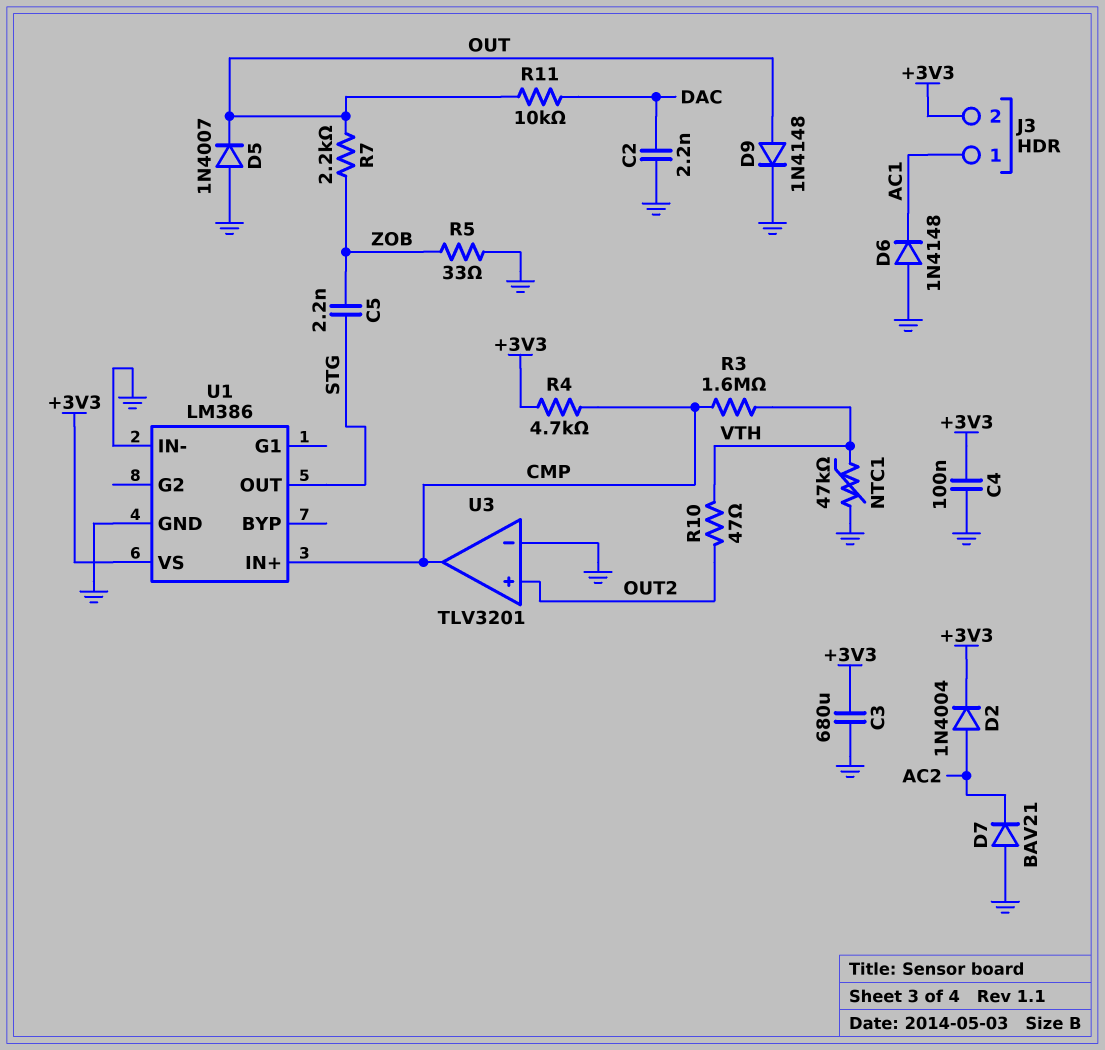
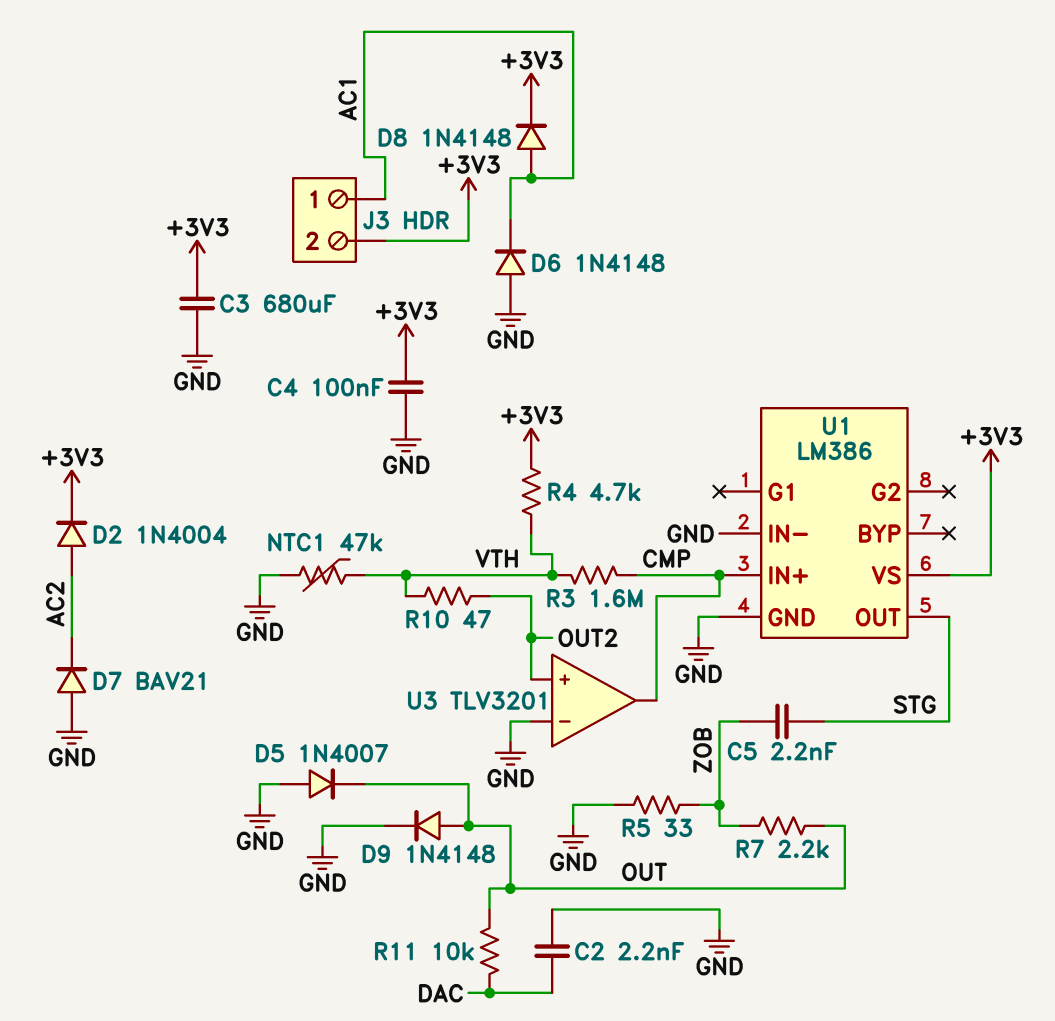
D8: none -> diode 1N4148 (A AC1, K +3V3)
R4: 4.7k (+3V3, CMP) -> 4.7k (+3V3, VTH)

